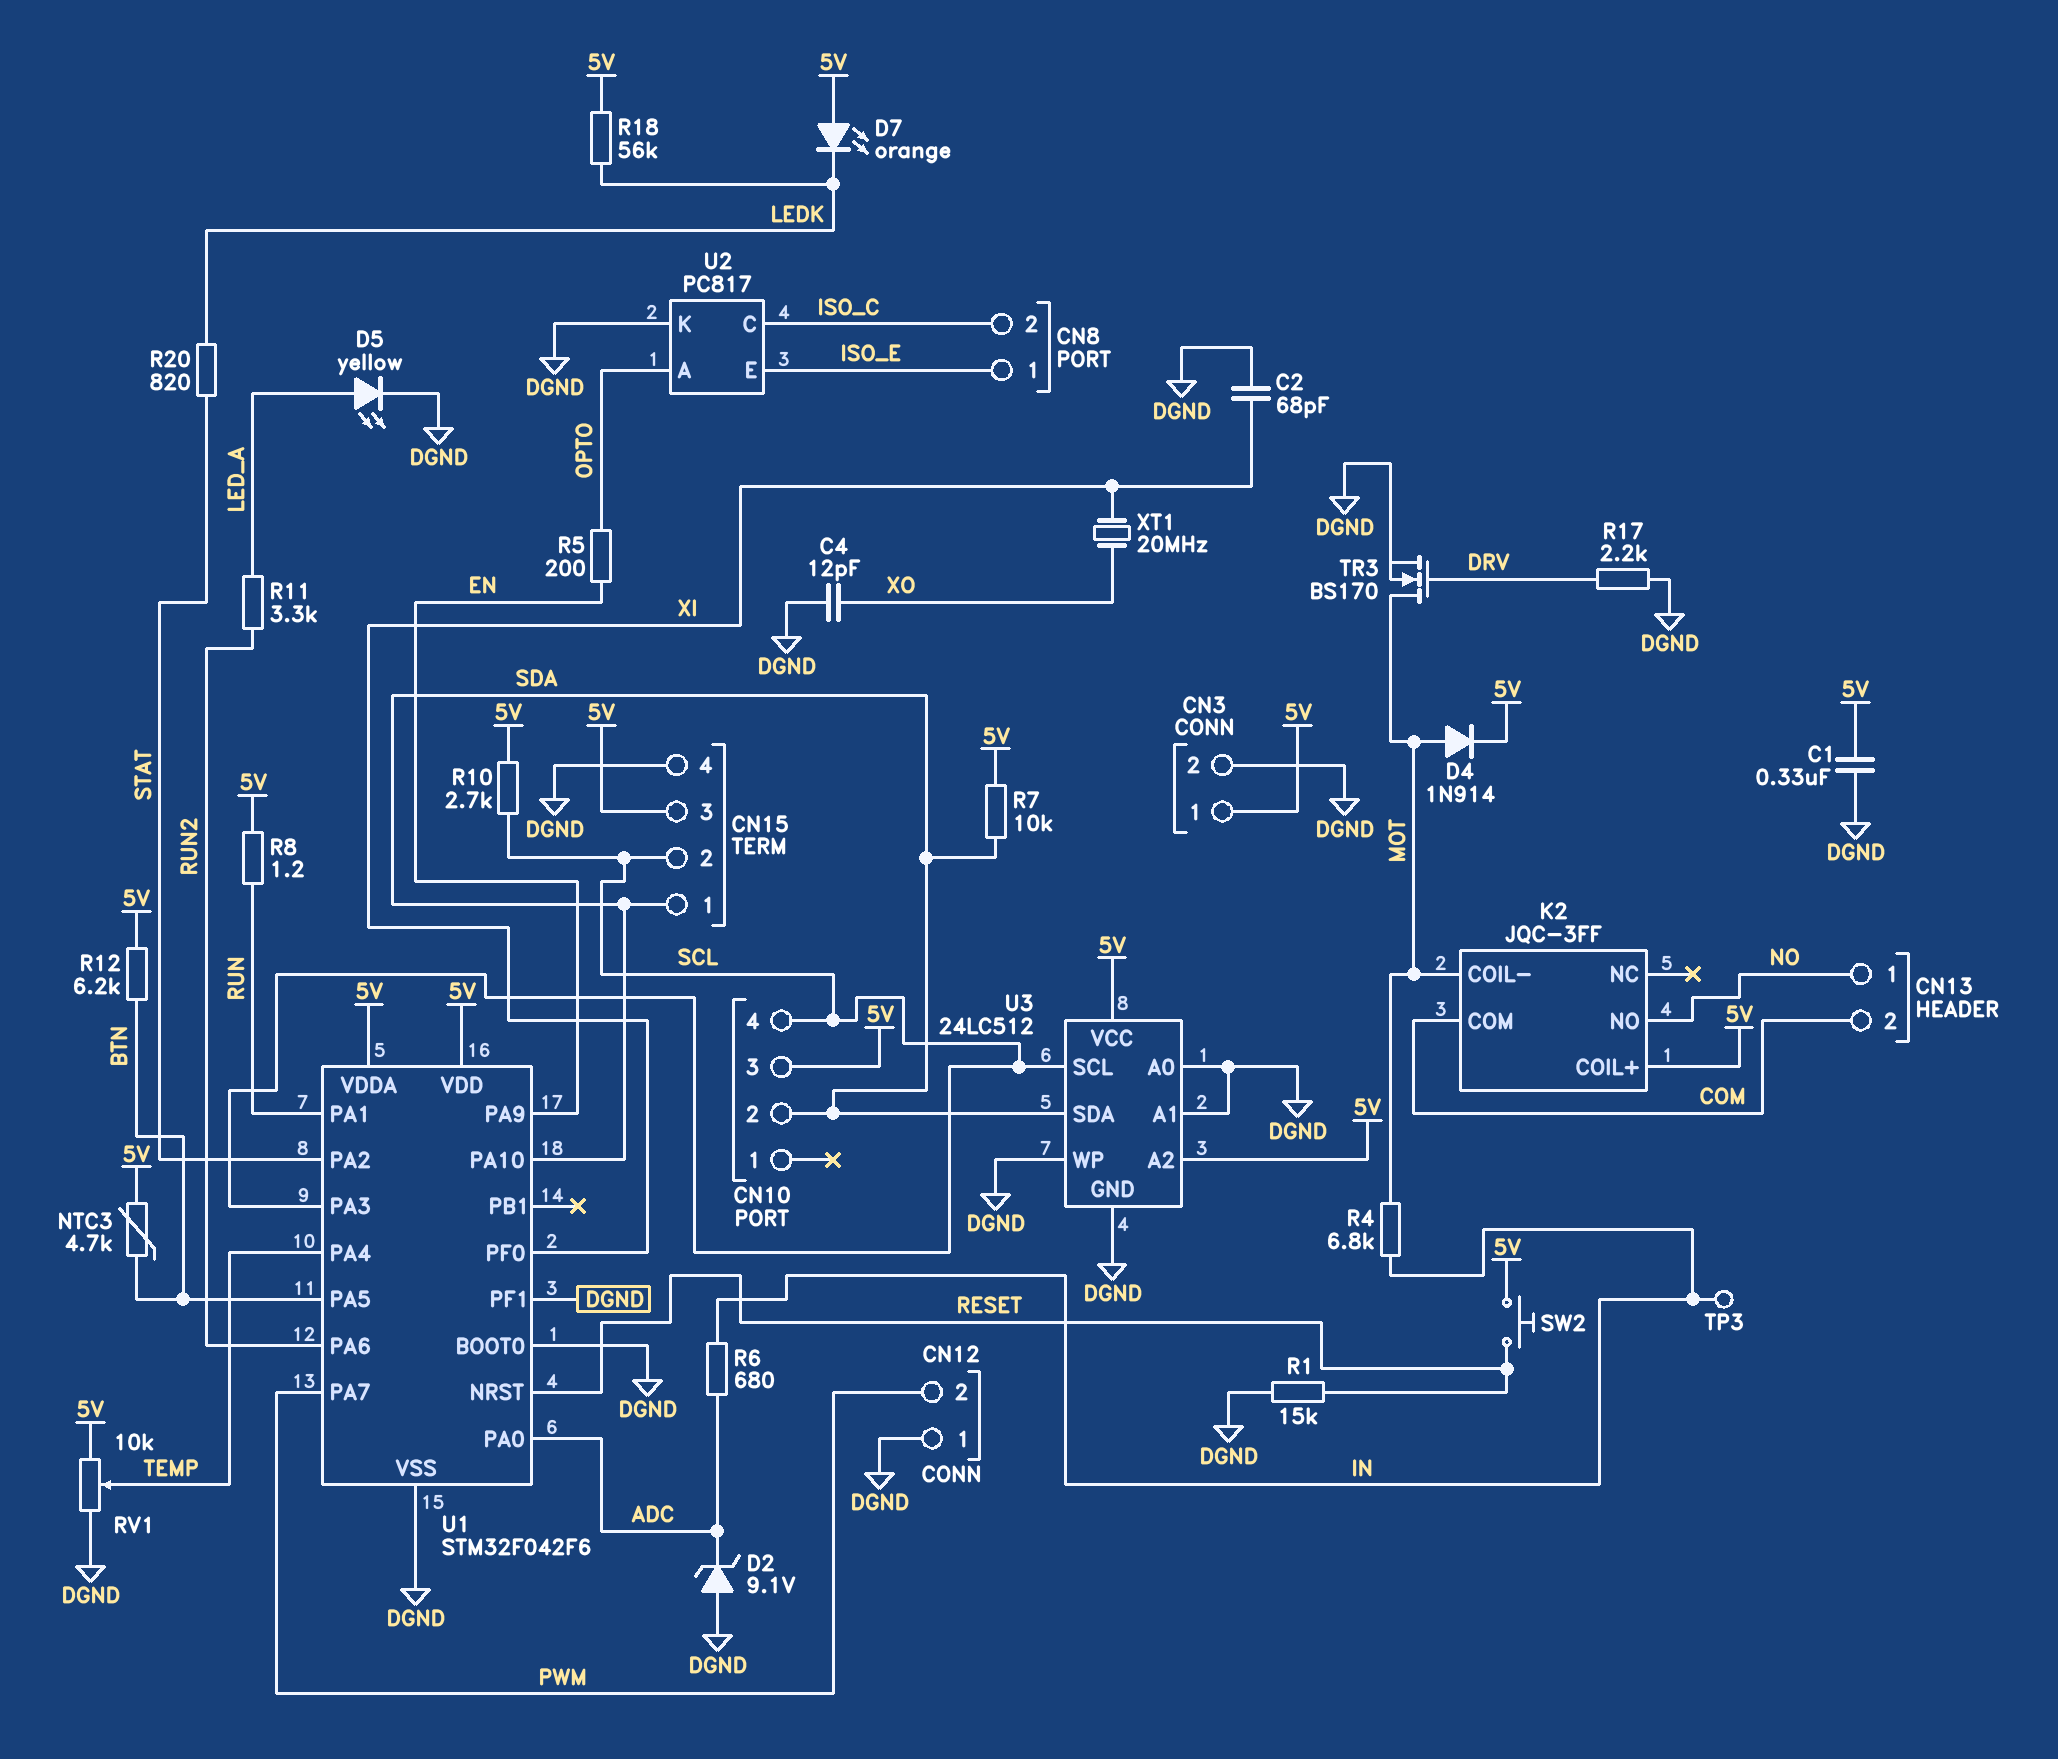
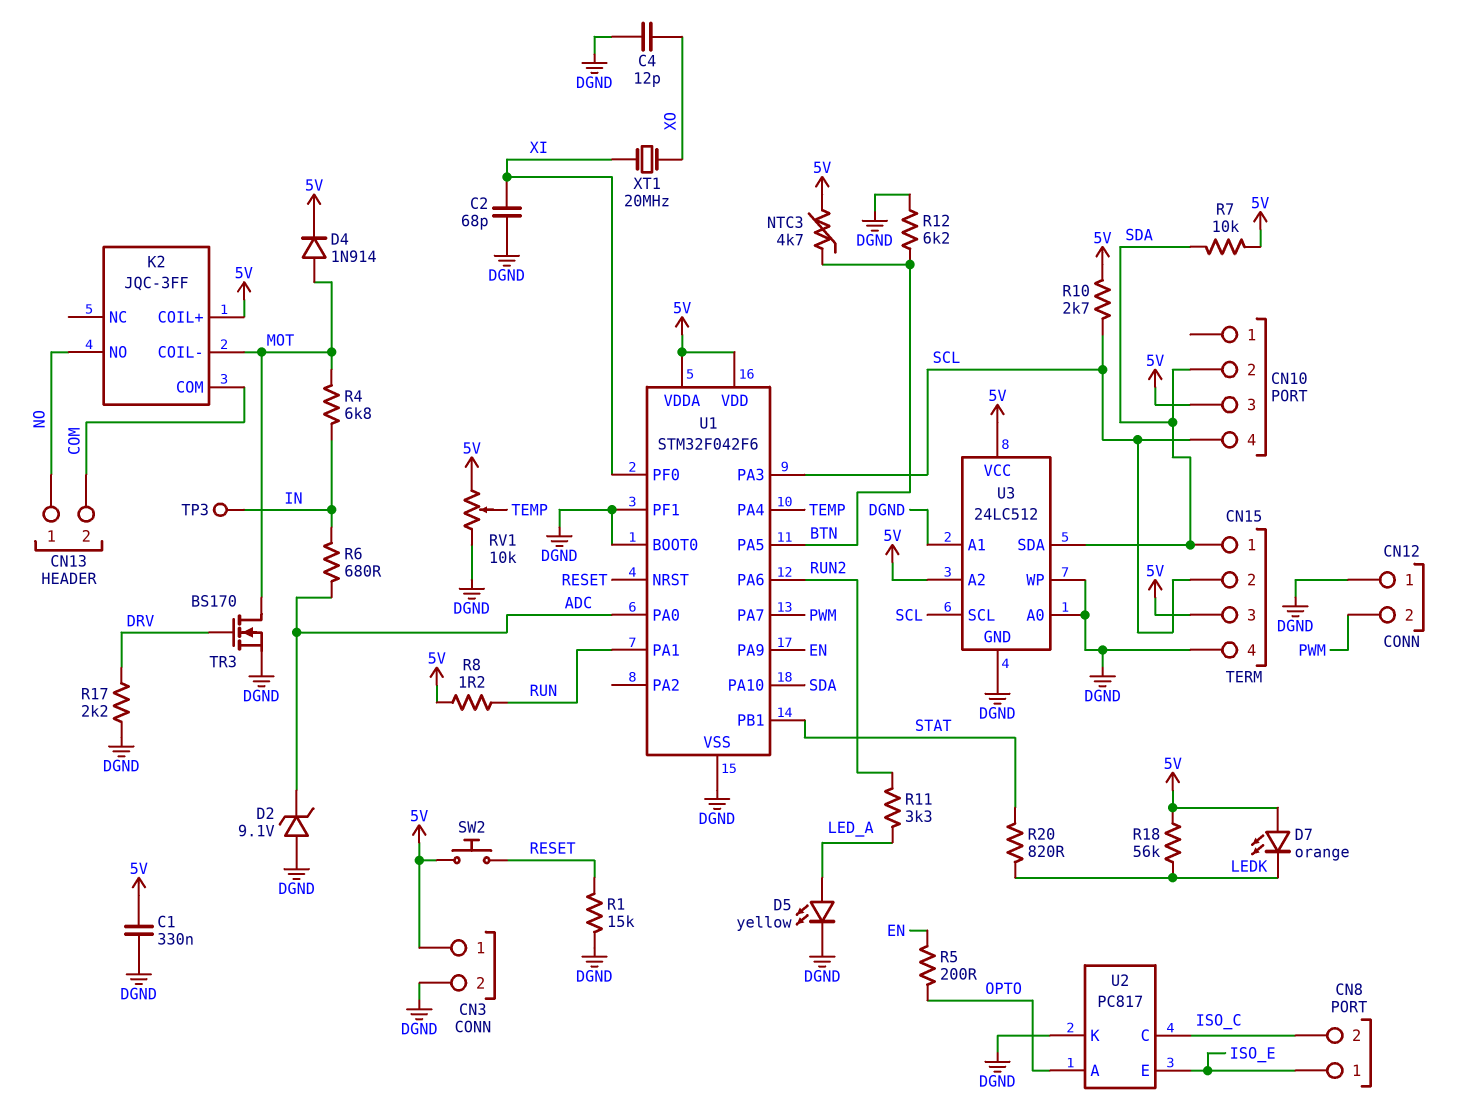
R12: 6.2k (5V, BTN) -> 6.2k (BTN, DGND)
U1 pin PA2: STAT -> none
U1 pin PB1: none -> STAT

